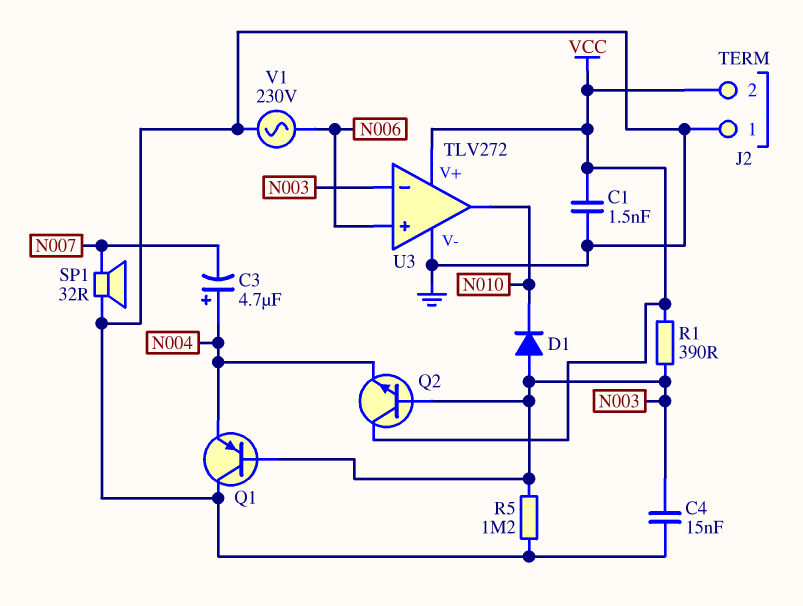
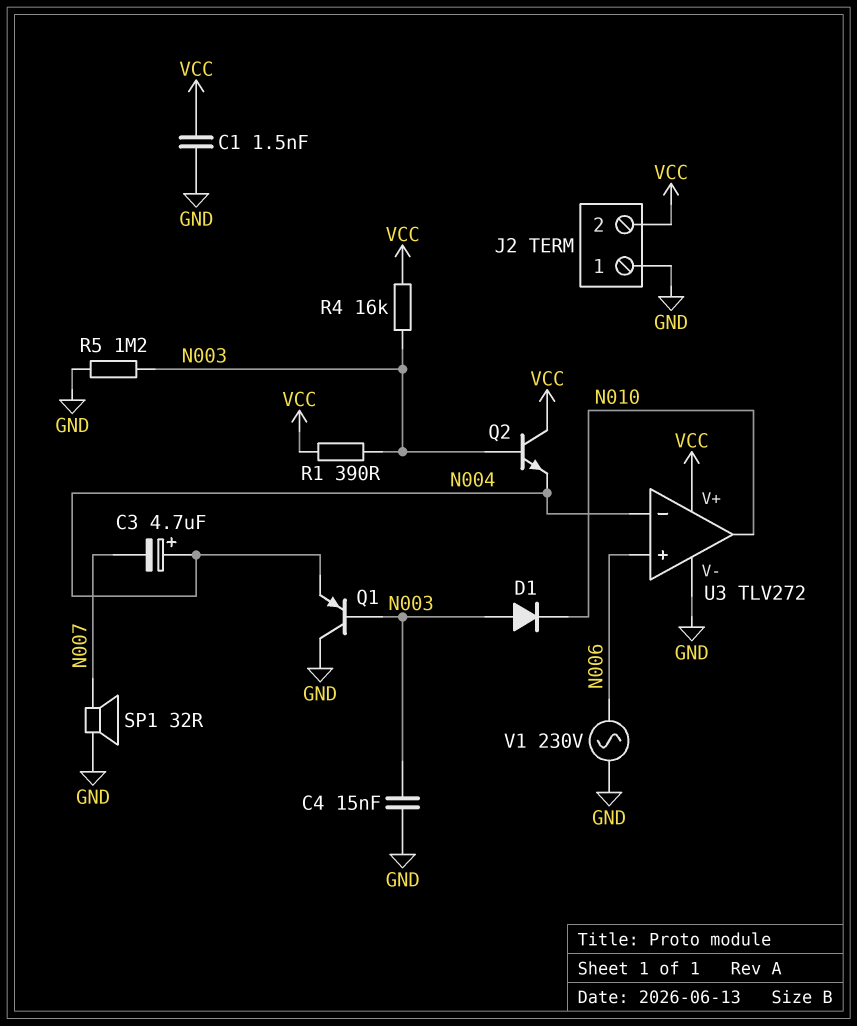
R4: none -> 16k (N003, VCC)
U3 pin in-: N003 -> N004

